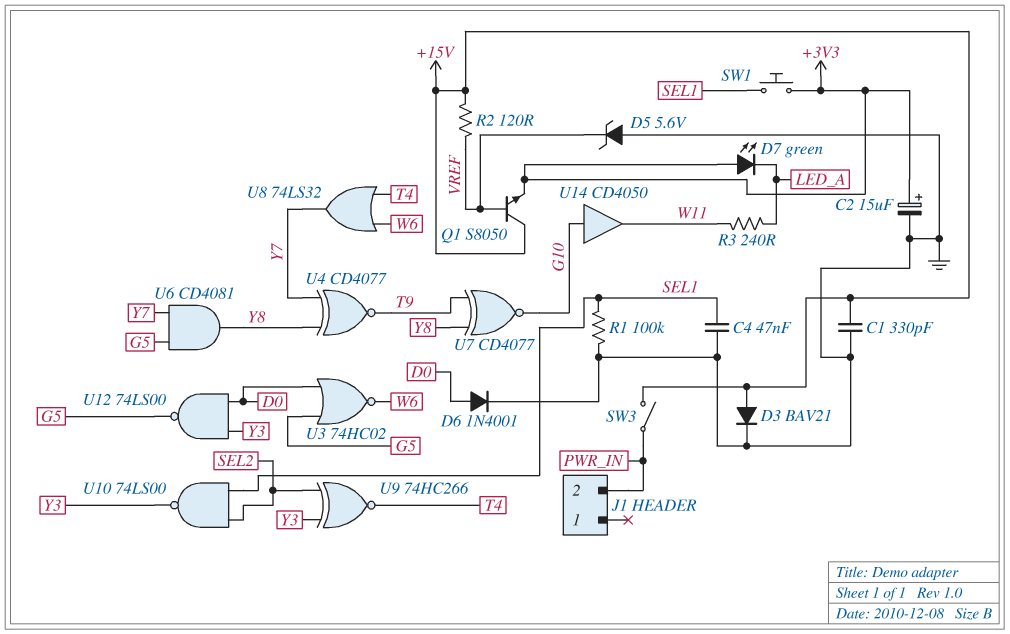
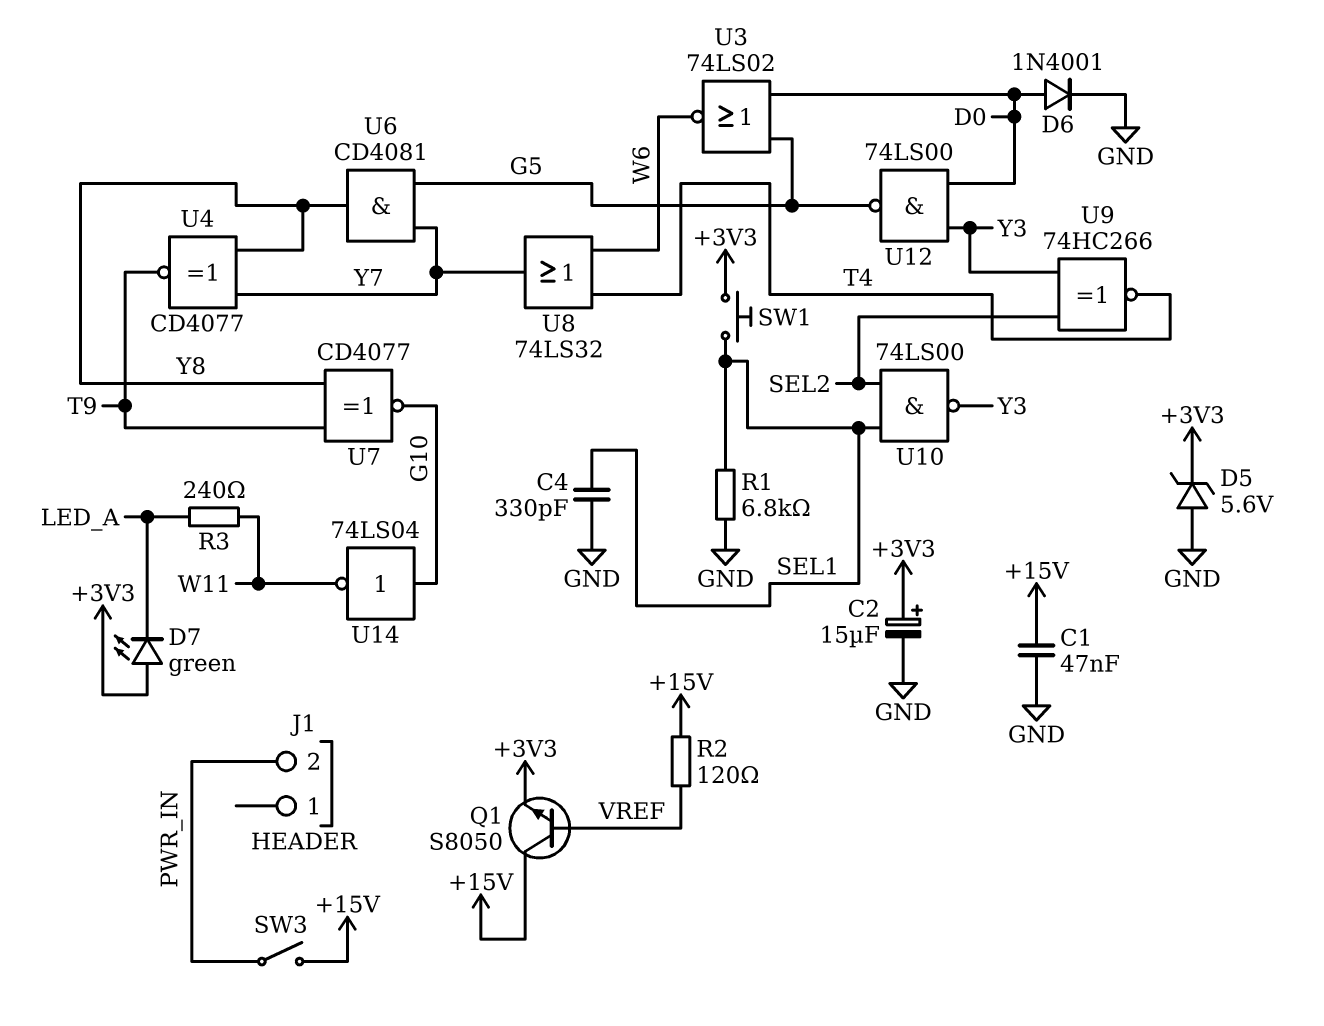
C1: 330pF (+15V, GND) -> 47nF (+15V, GND)
C4: 47nF (GND, SEL1) -> 330pF (GND, SEL1)
D3: diode BAV21 (A +15V, K GND) -> none
D5: zener 5.6V (A GND, K VREF) -> zener 5.6V (A GND, K +3V3)
R1: 100k (GND, SEL1) -> 6.8k (GND, SEL1)
U3: NOR 74HC02 (in D0, in G5, out W6) -> NOR 74LS02 (in D0, in G5, out W6)
U14: buffer CD4050 (in G10, out W11) -> NOT 74LS04 (in G10, out W11)

